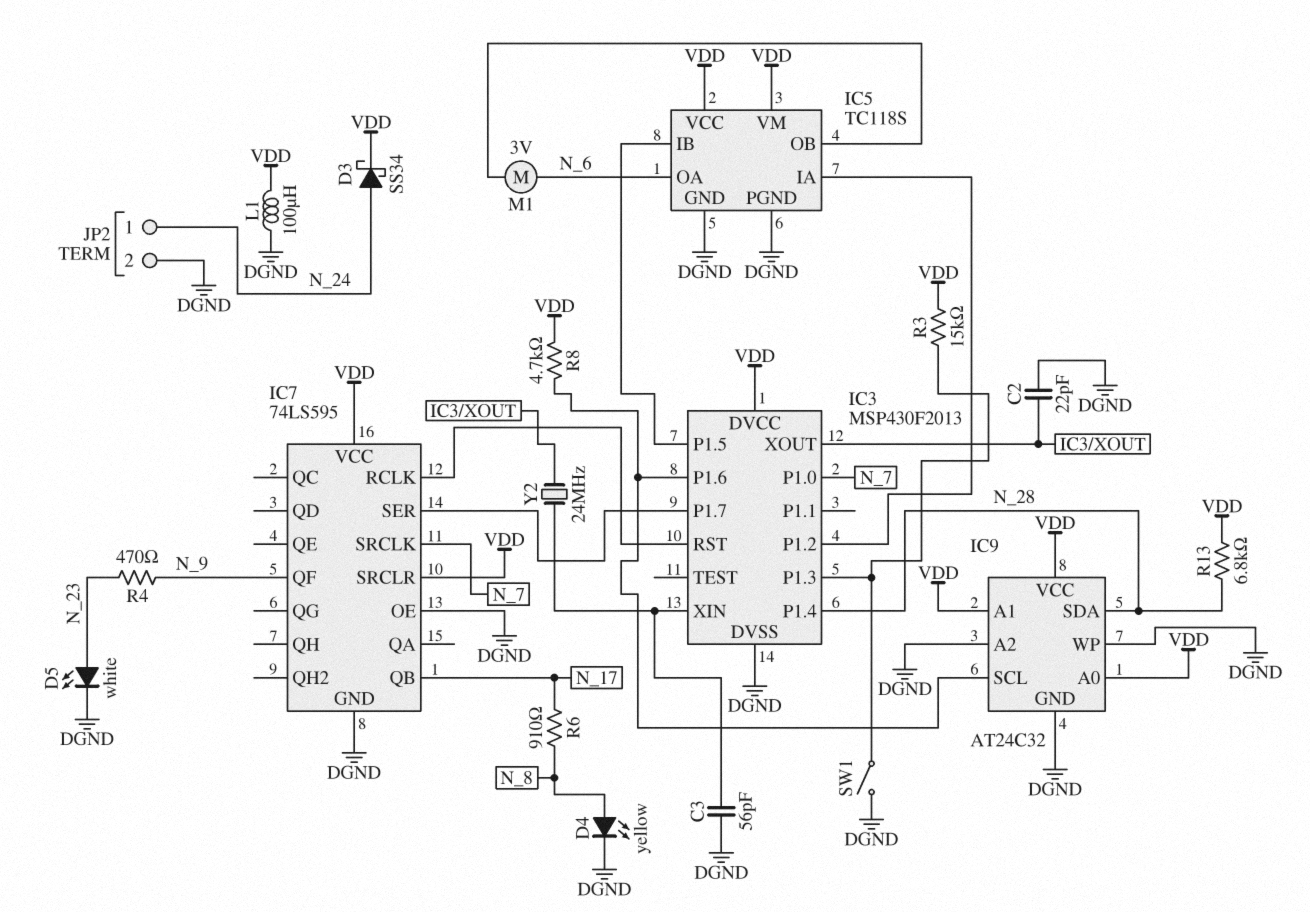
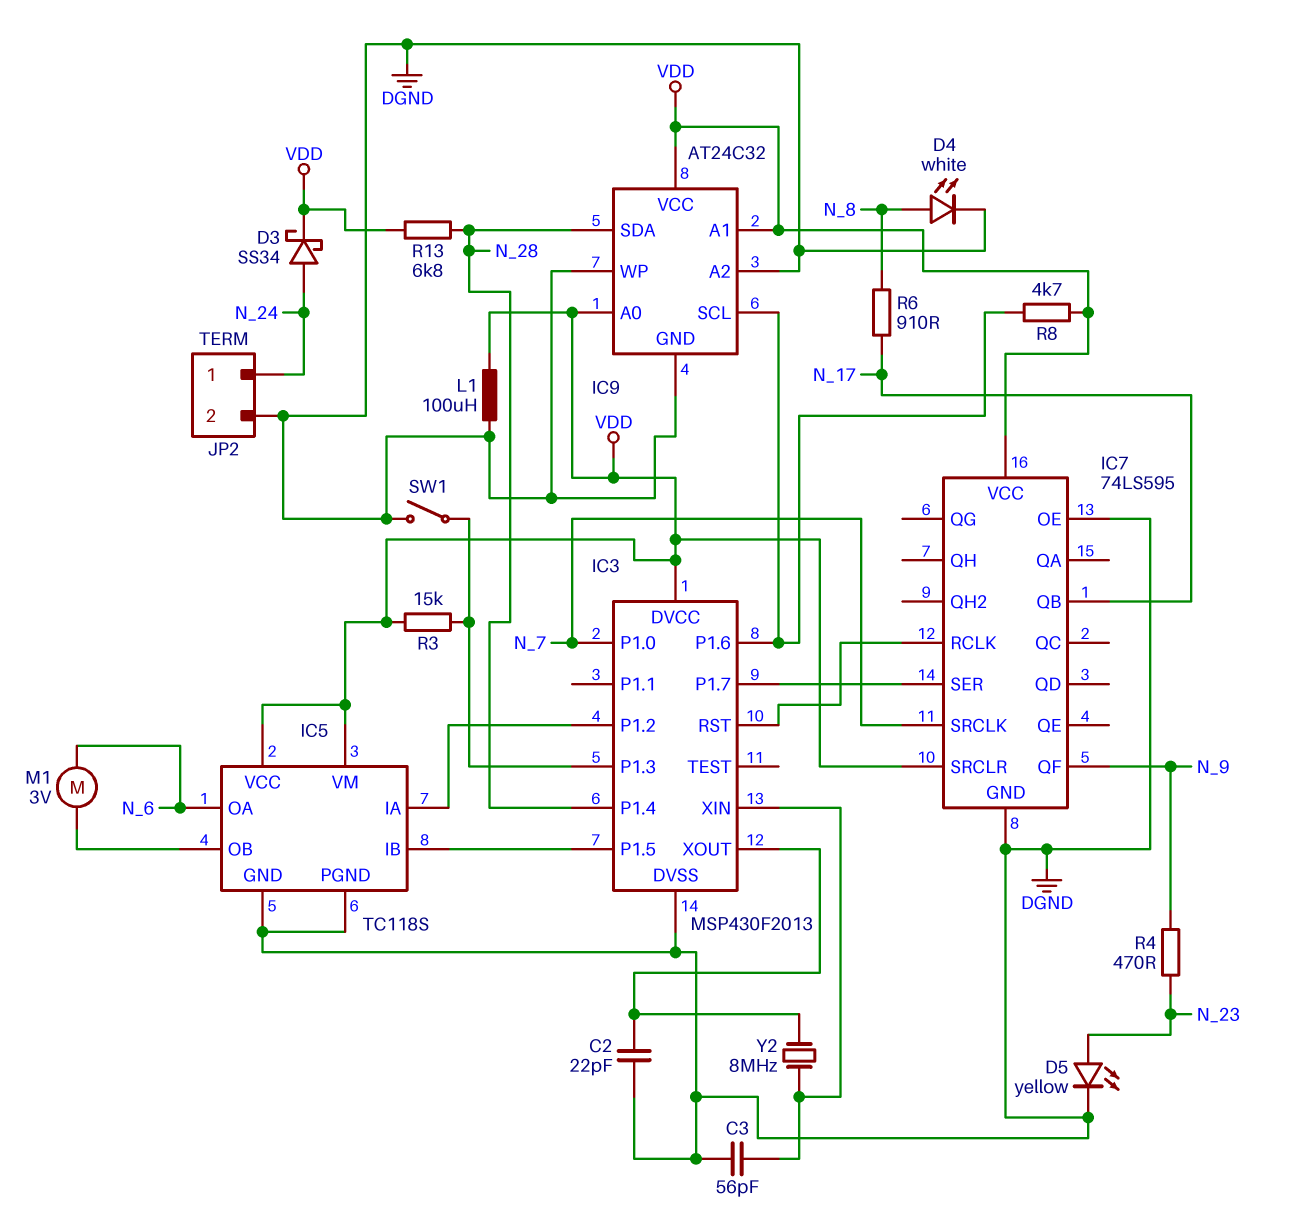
D4: LED yellow (A N_8, K DGND) -> LED white (A N_8, K DGND)
D5: LED white (A N_23, K DGND) -> LED yellow (A N_23, K DGND)
Y2: 24MHz (IC3/XIN, IC3/XOUT) -> 8MHz (IC3/XIN, IC3/XOUT)

